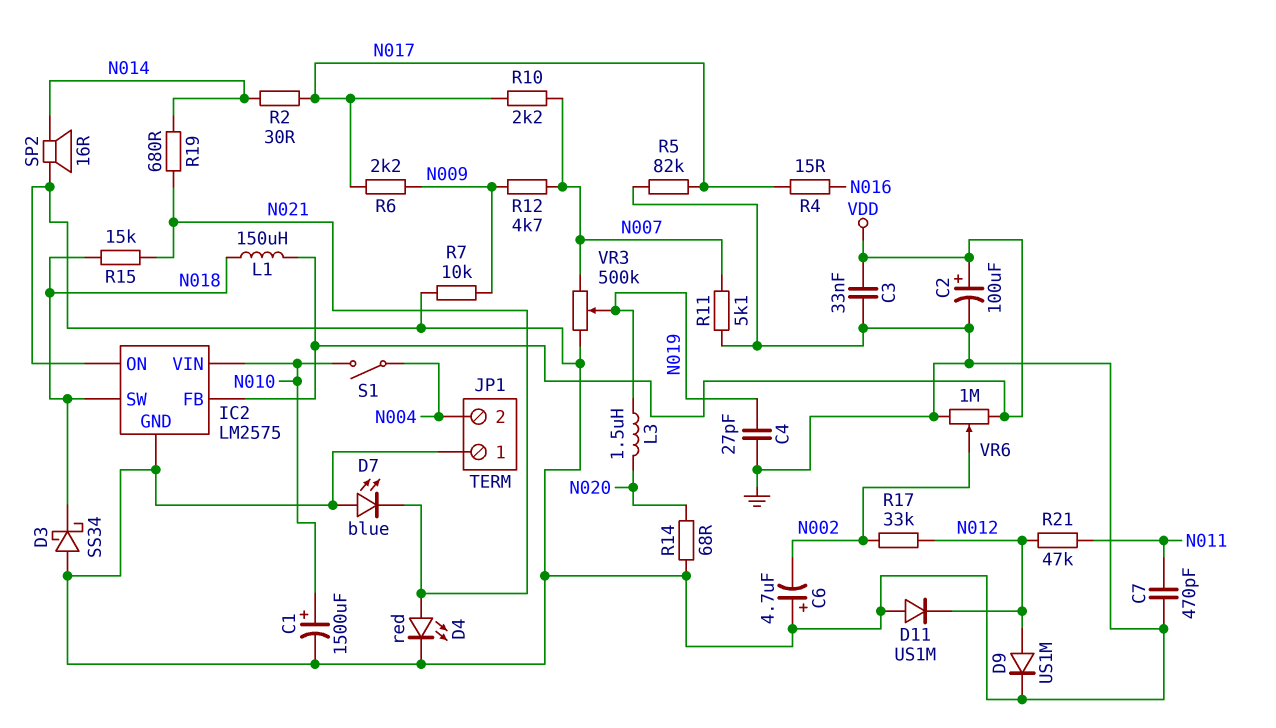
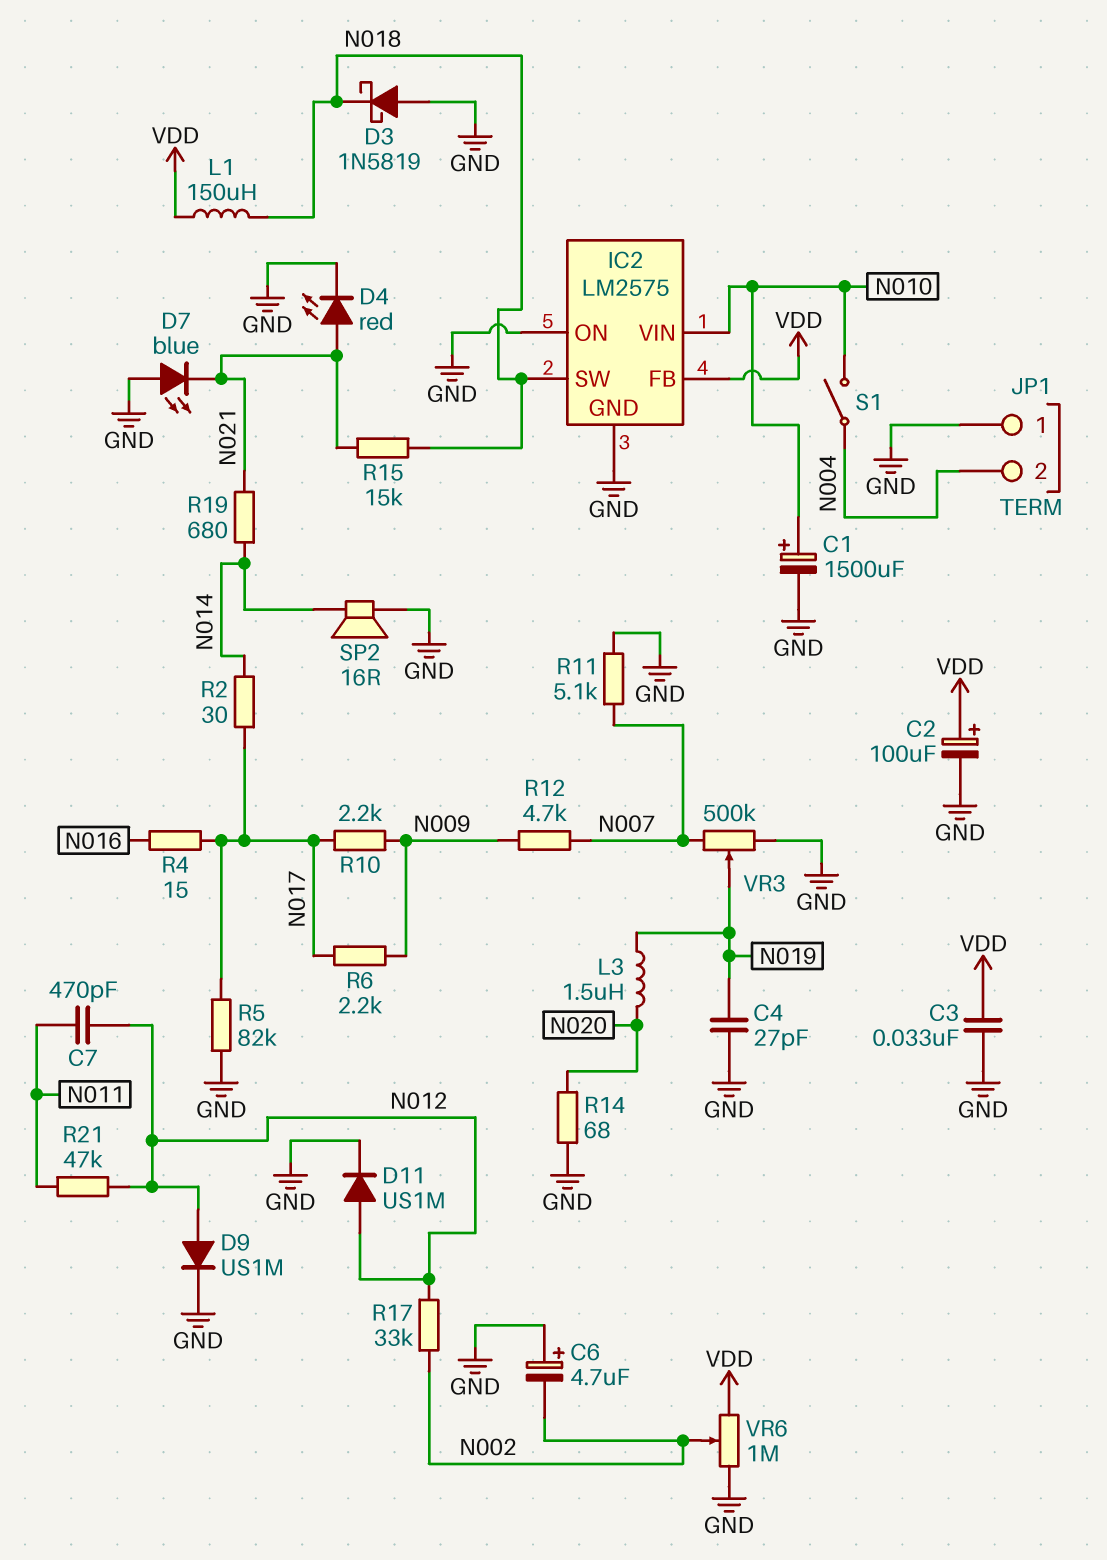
C7: 470pF (GND, N011) -> 470pF (N011, N012)
D3: schottky SS34 (A GND, K N018) -> schottky 1N5819 (A GND, K N018)
D11: diode US1M (A GND, K N012) -> diode US1M (A N012, K GND)
R7: 10k (GND, N009) -> none
R10: 2.2k (N007, N017) -> 2.2k (N009, N017)

